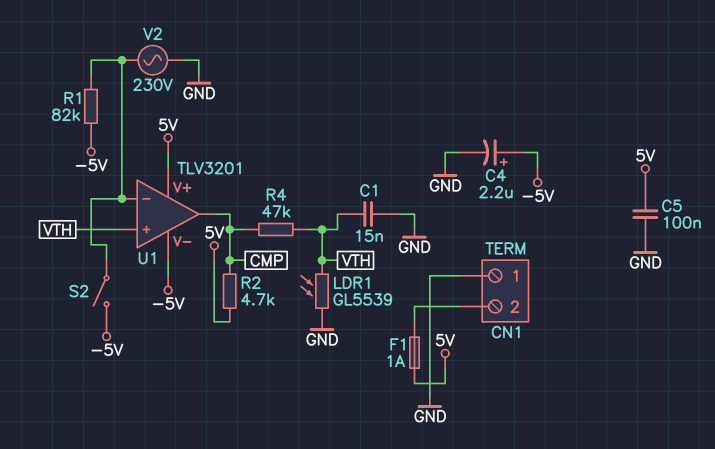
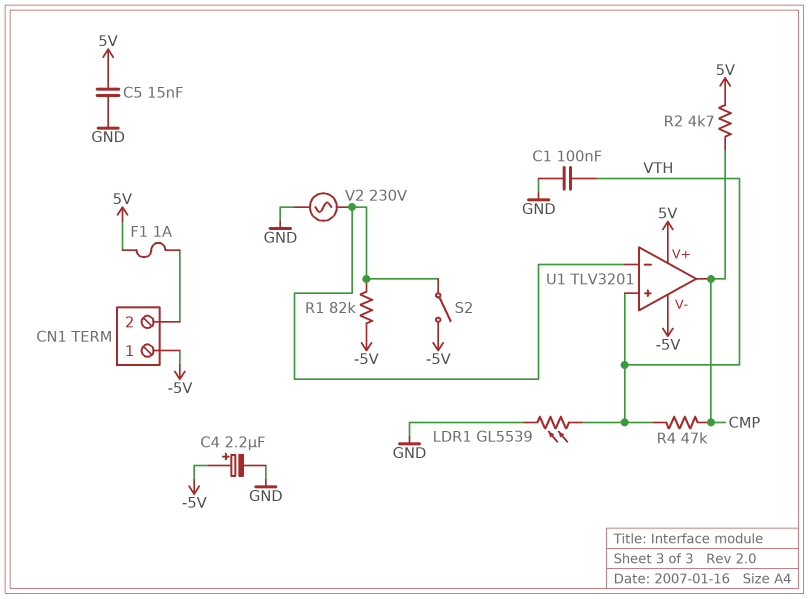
C1: 15nF (GND, VTH) -> 100nF (GND, VTH)
C5: 100nF (5V, GND) -> 15nF (5V, GND)
CN1 pin 1: GND -> -5V

